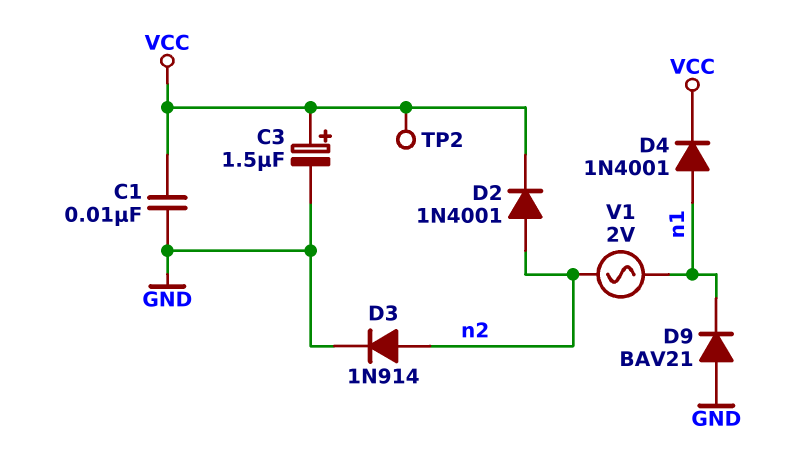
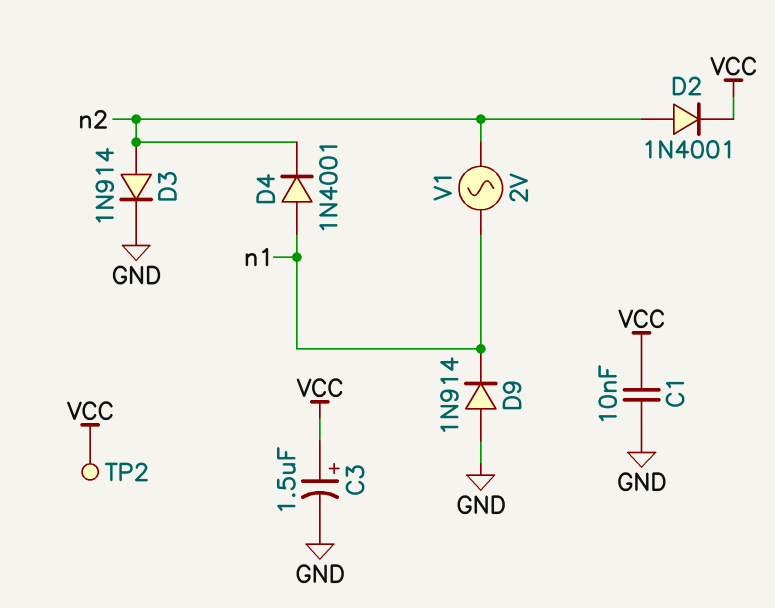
D4: diode 1N4001 (A n1, K VCC) -> diode 1N4001 (A n1, K n2)
D9: diode BAV21 (A GND, K n1) -> diode 1N914 (A GND, K n1)

